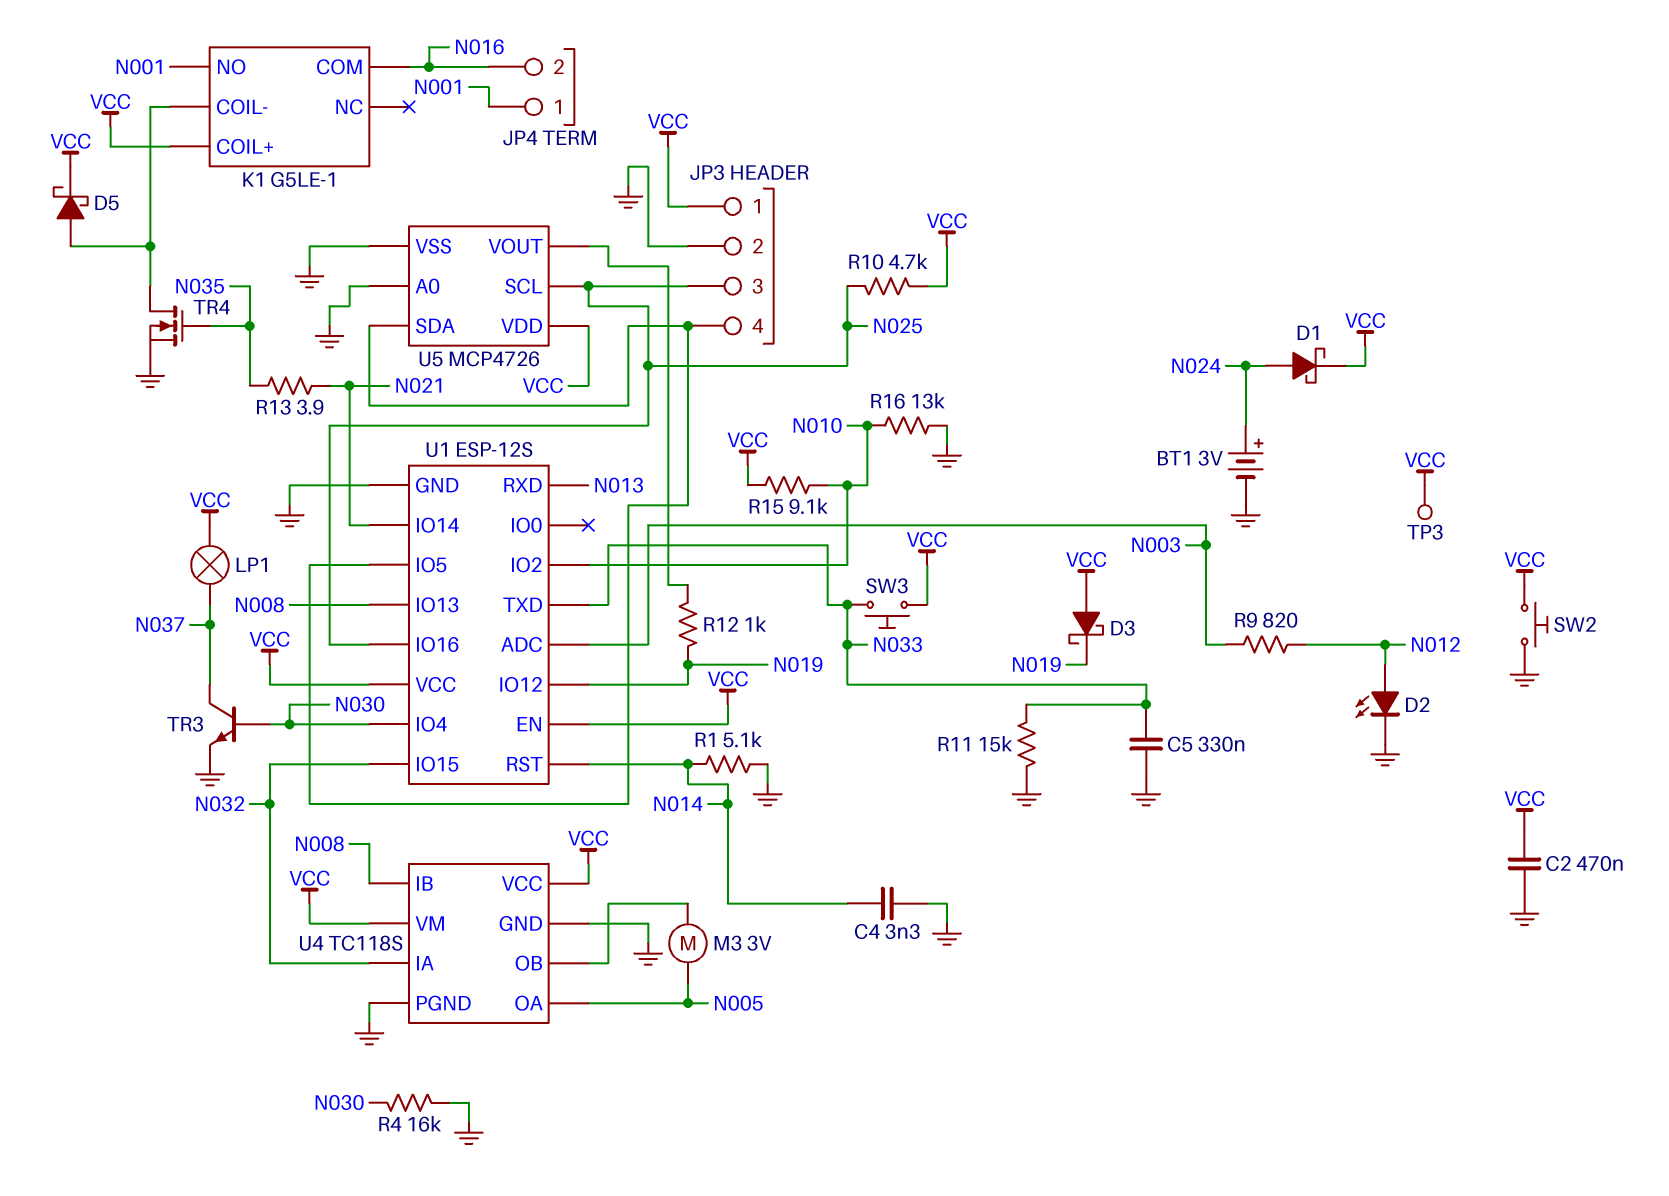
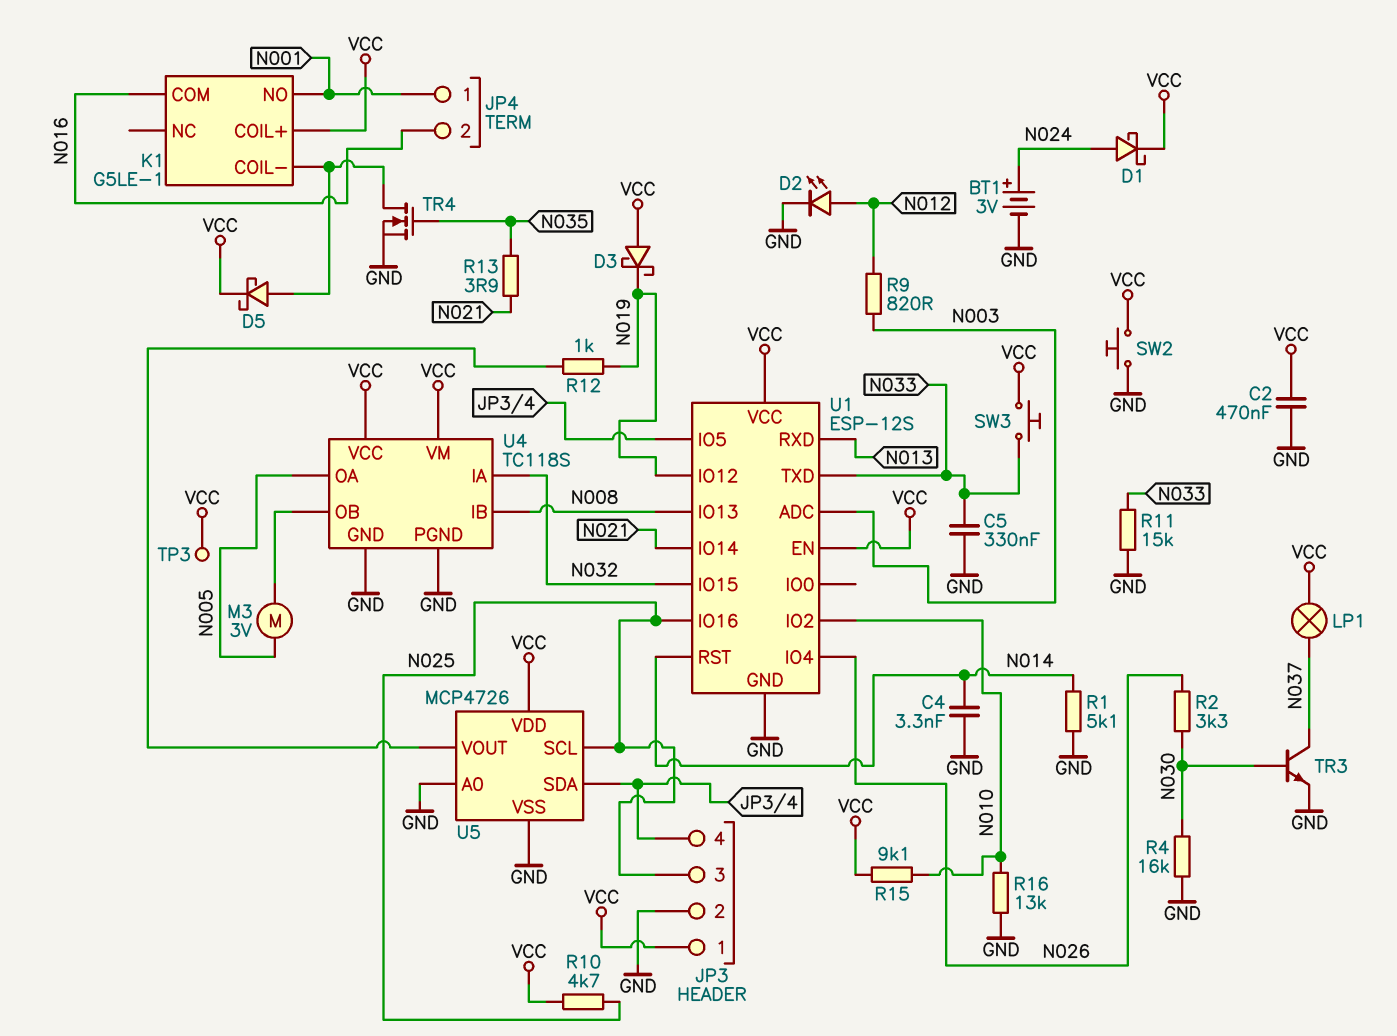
R2: none -> 3.3k (N026, N030)
U1 pin IO4: N030 -> N026

